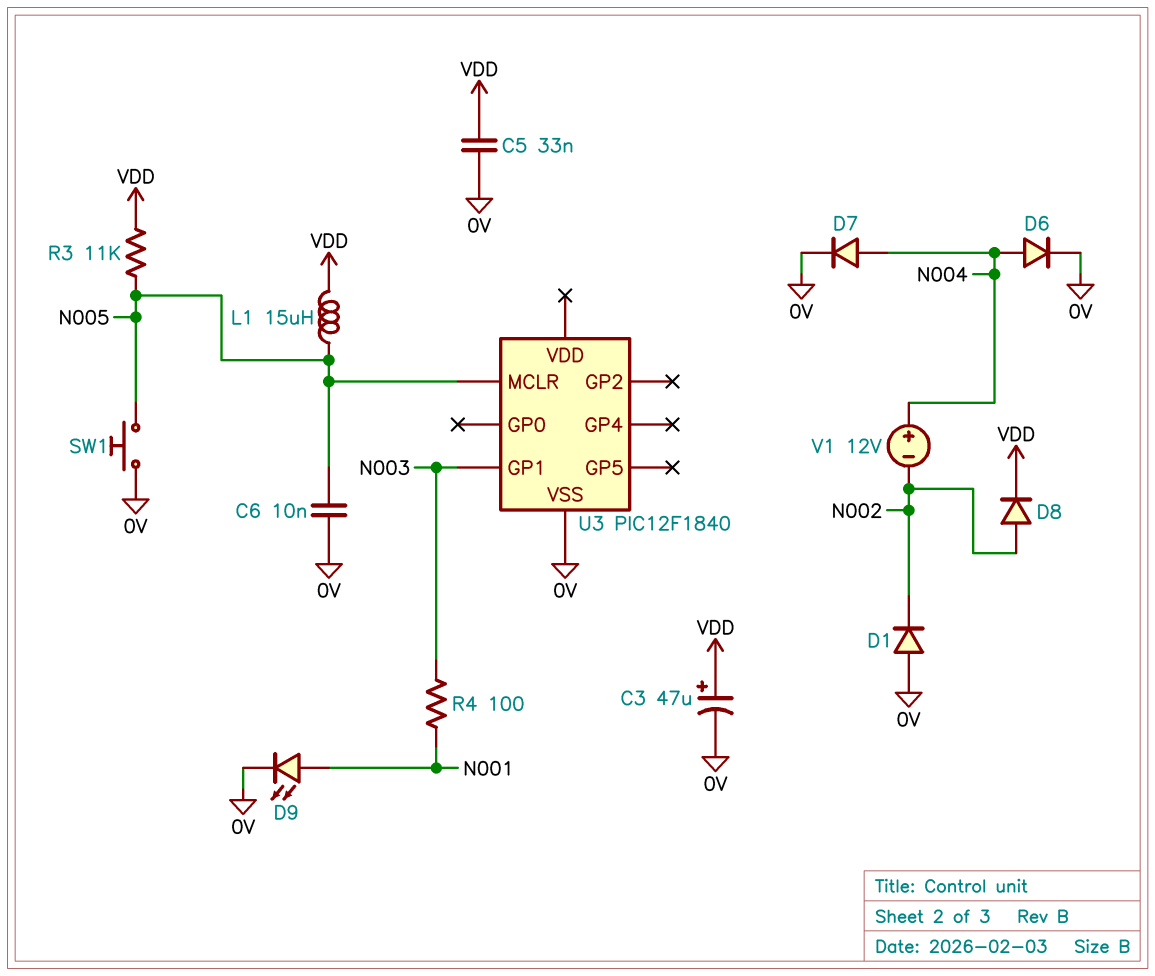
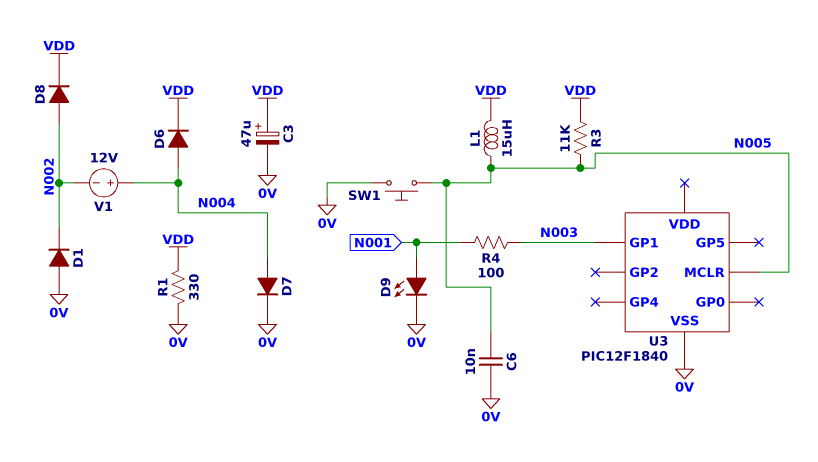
C5: 33nF (0V, VDD) -> none
D6: diode (A N004, K 0V) -> diode (A N004, K VDD)
R1: none -> 330 (0V, VDD)

